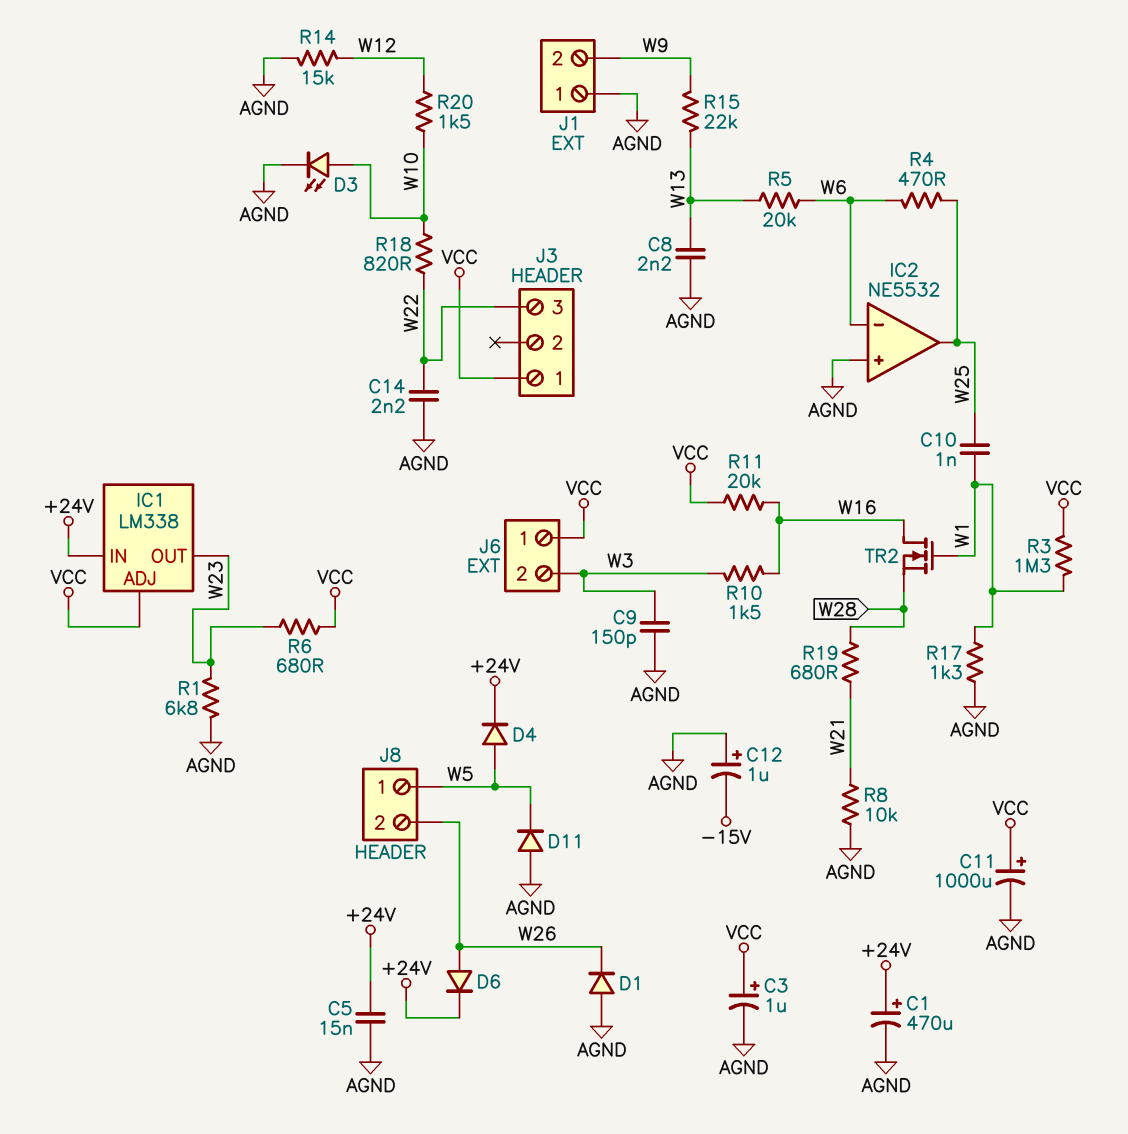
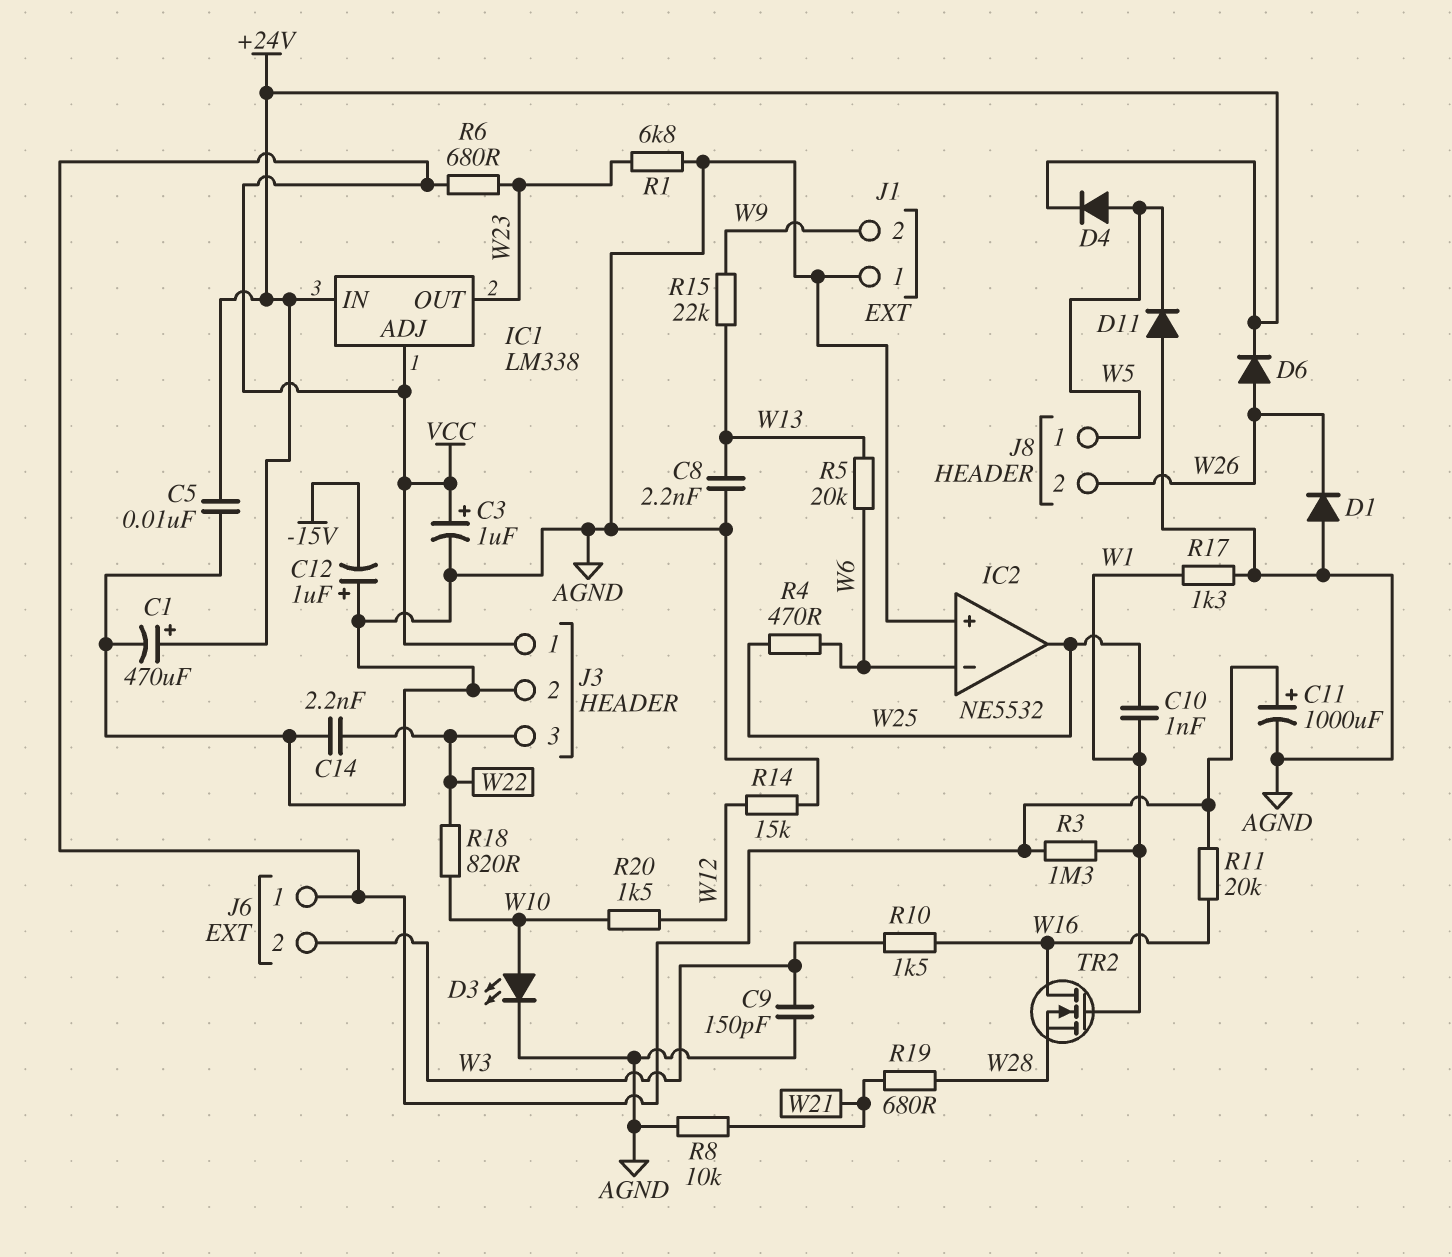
C5: 15nF (+24V, AGND) -> 10nF (+24V, AGND)
J3 pin 2: none -> AGND

